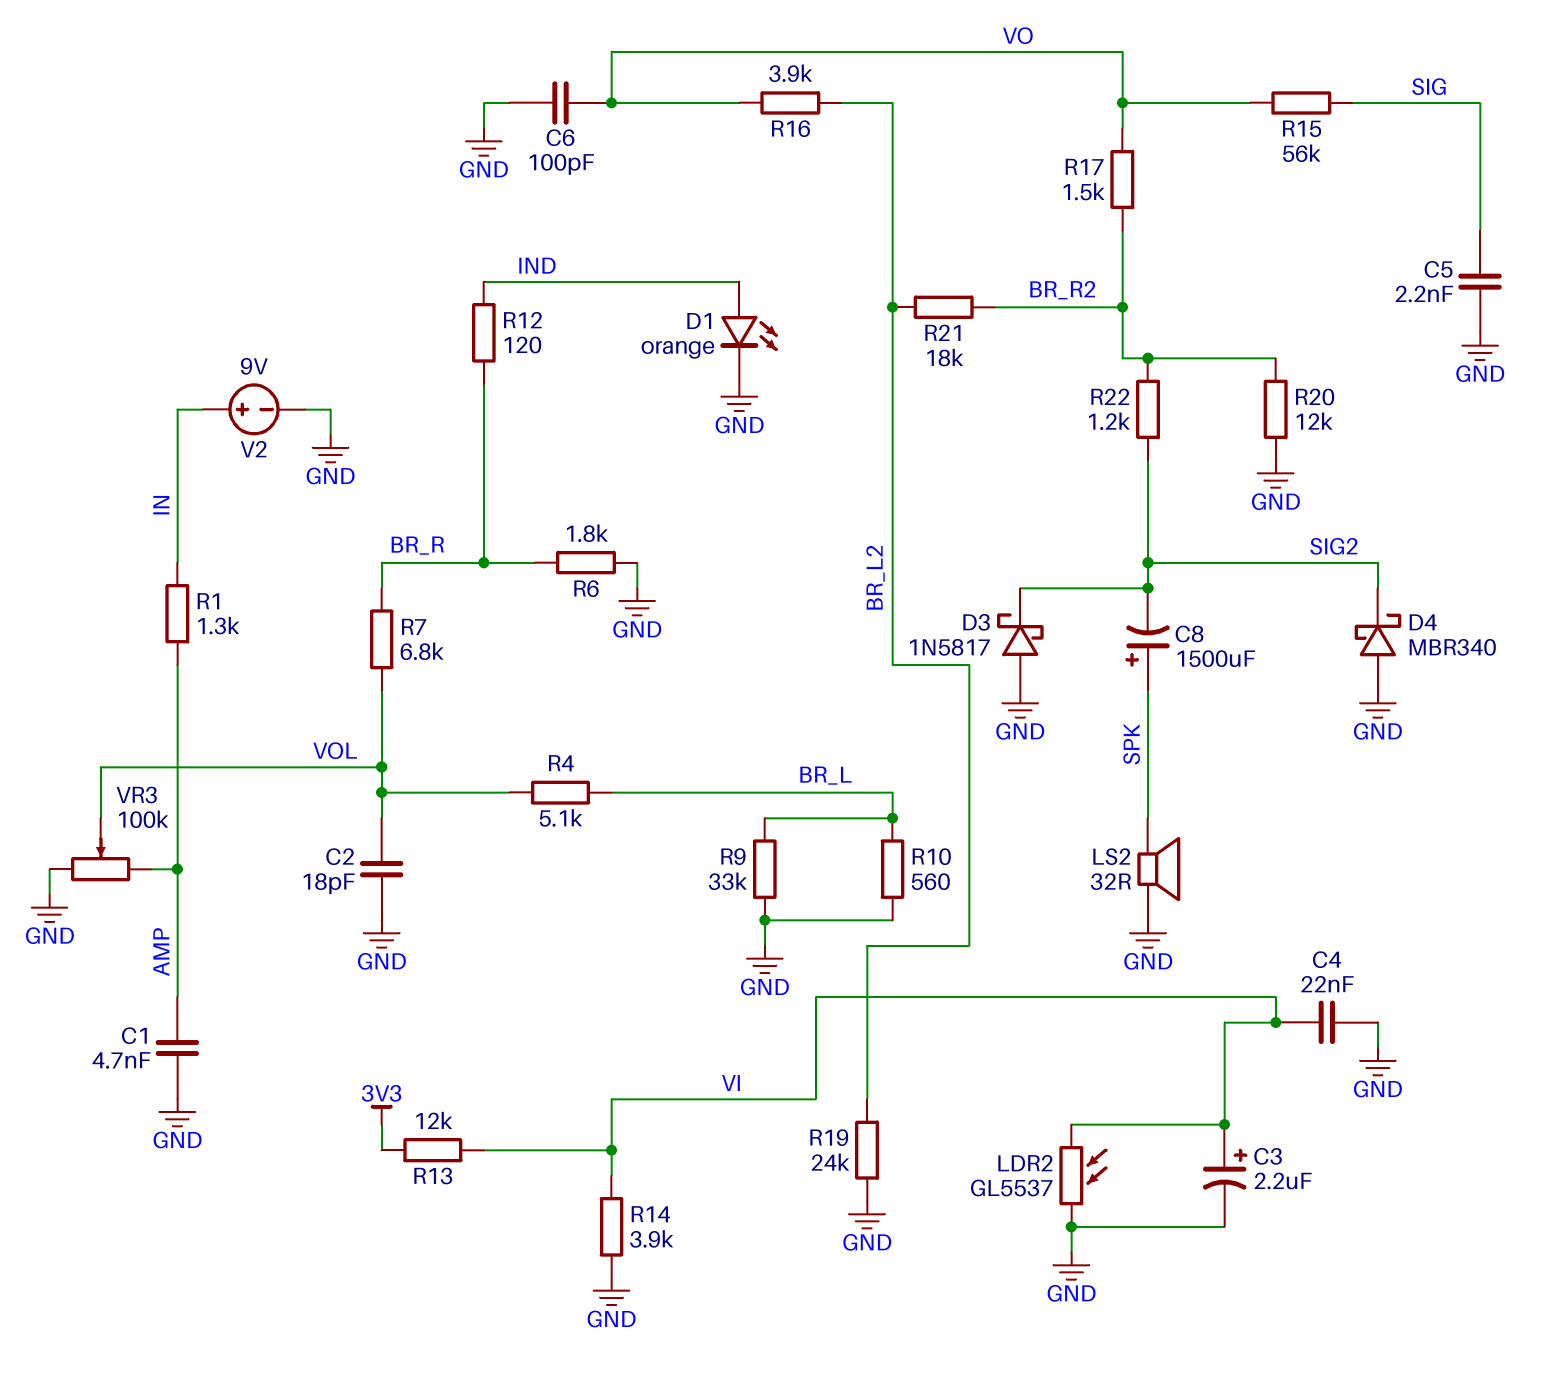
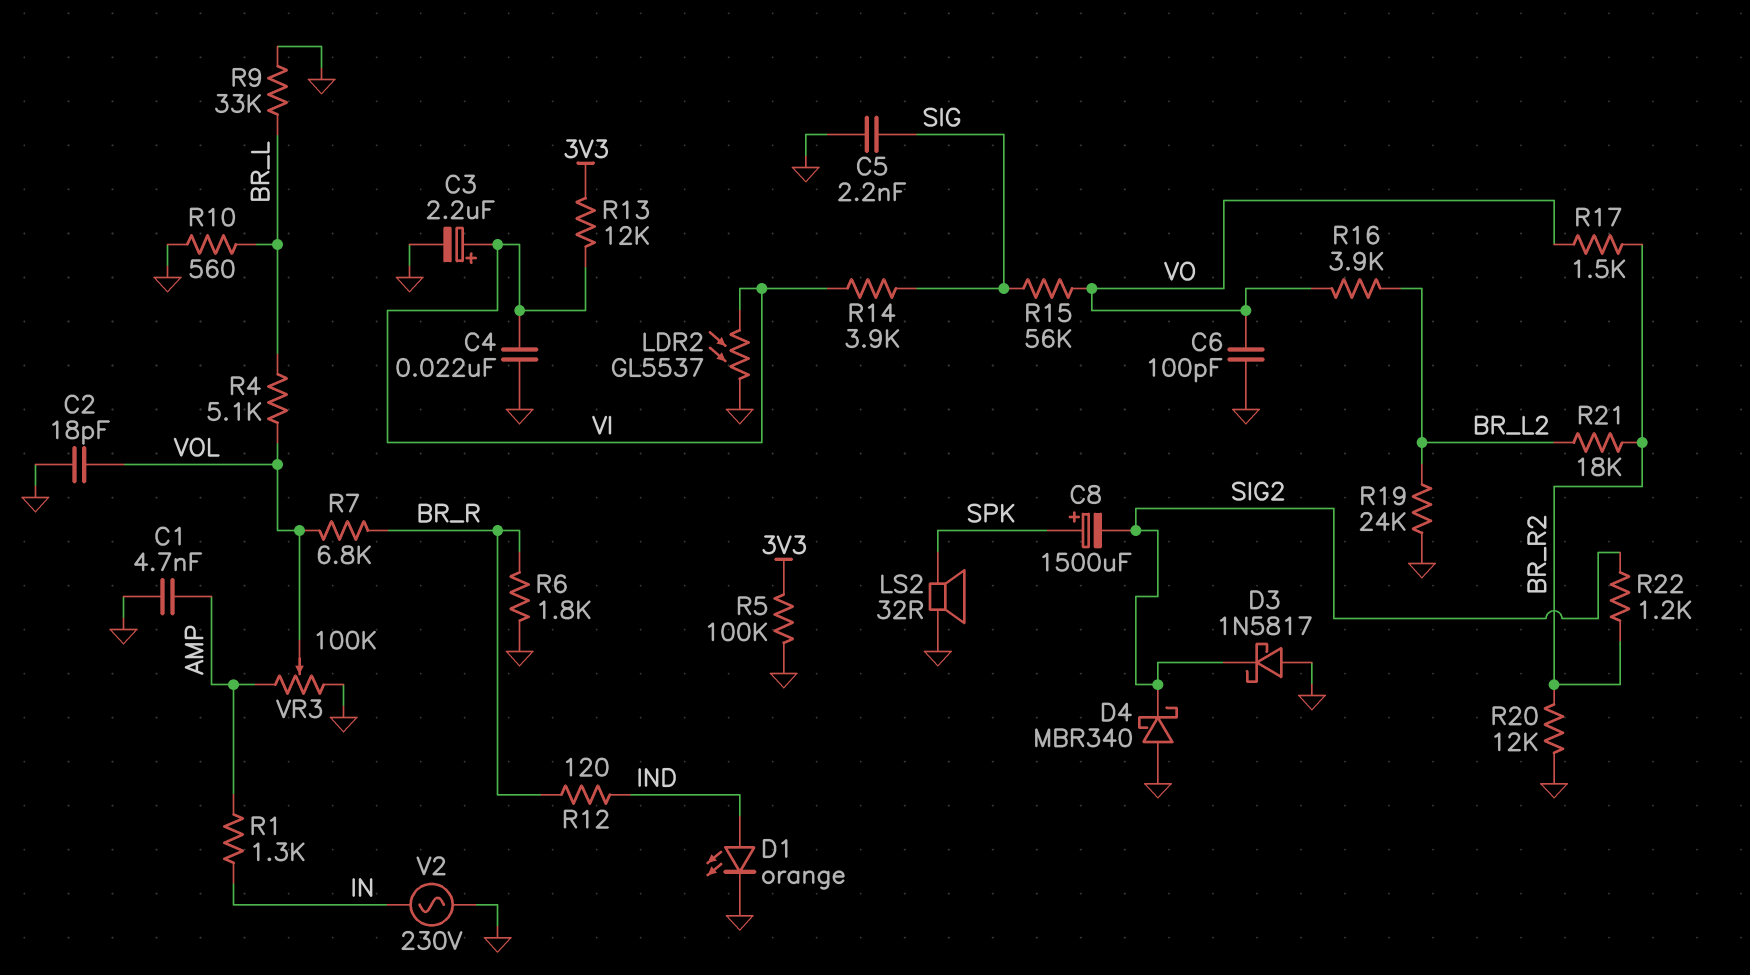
R5: none -> 100k (3V3, GND)
R14: 3.9k (GND, VI) -> 3.9k (SIG, VI)
V2: 9V (plus IN, minus GND) -> AC 230V (GND, IN)

